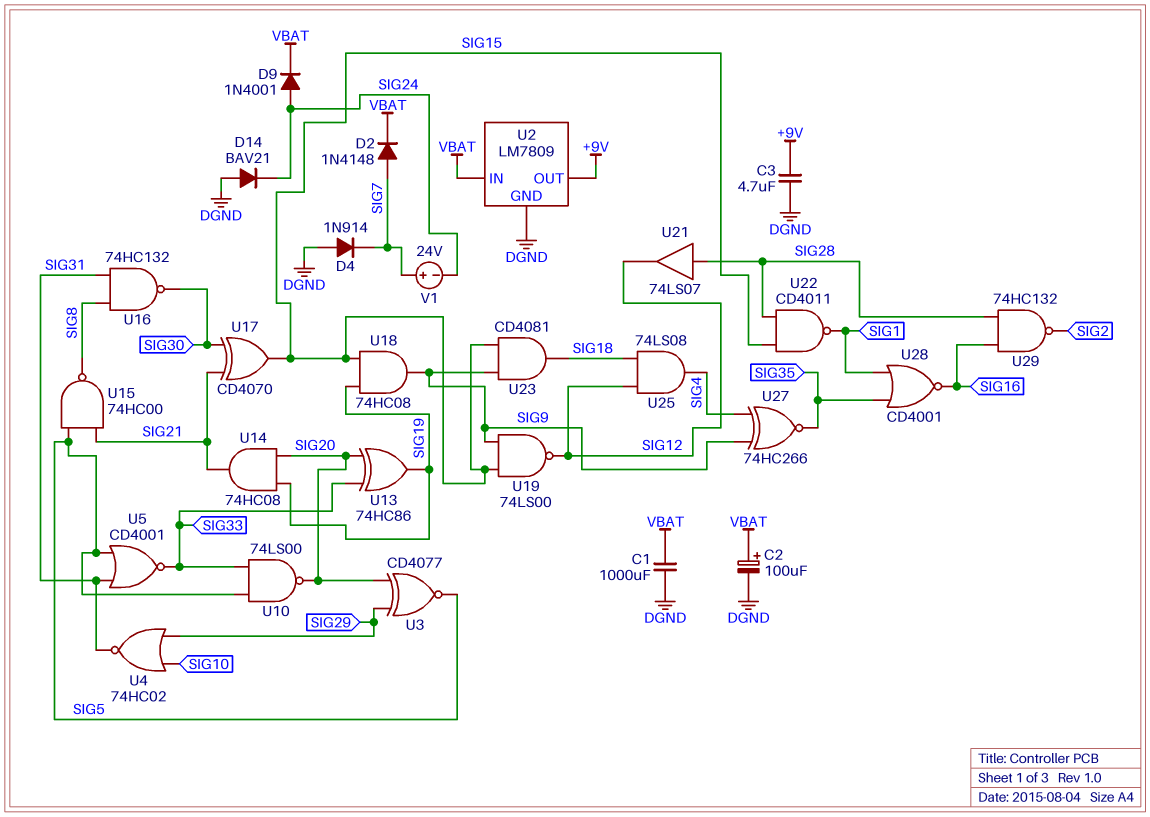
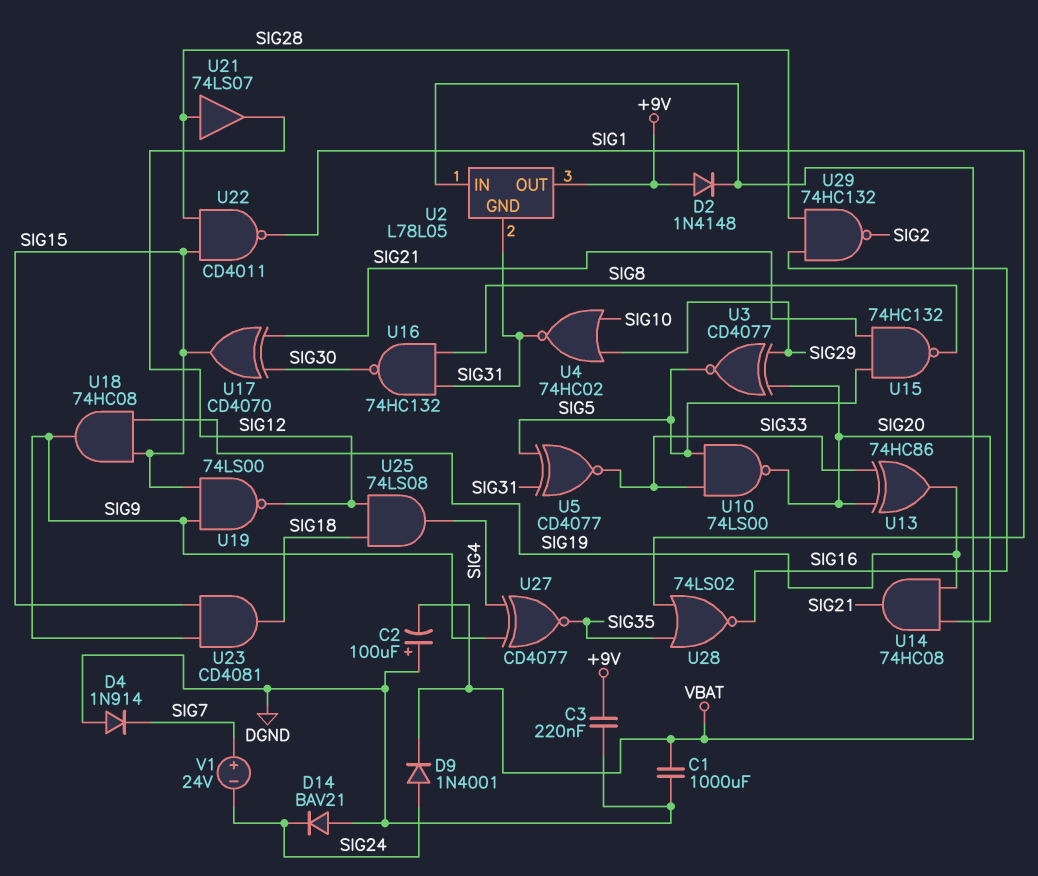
C2: 100uF (plus VBAT, minus DGND) -> 100uF (plus DGND, minus VBAT)
C3: 4.7uF (+9V, DGND) -> 220nF (+9V, DGND)
D2: diode 1N4148 (A SIG7, K VBAT) -> diode 1N4148 (A +9V, K VBAT)
U2: LM7809 -> L78L05
U2 pin GND: DGND -> SIG31
U5: NOR CD4001 (in SIG5, in SIG31, out SIG33) -> XNOR CD4077 (in SIG5, in SIG31, out SIG33)
U15: NAND 74HC00 (in SIG5, in SIG21, out SIG8) -> NAND 74HC132 (in SIG5, in SIG21, out SIG8)
U27: XNOR 74HC266 (in SIG4, in SIG9, out SIG35) -> XNOR CD4077 (in SIG4, in SIG9, out SIG35)
U28: NOR CD4001 (in SIG1, in SIG35, out SIG16) -> NOR 74LS02 (in SIG1, in SIG35, out SIG16)

